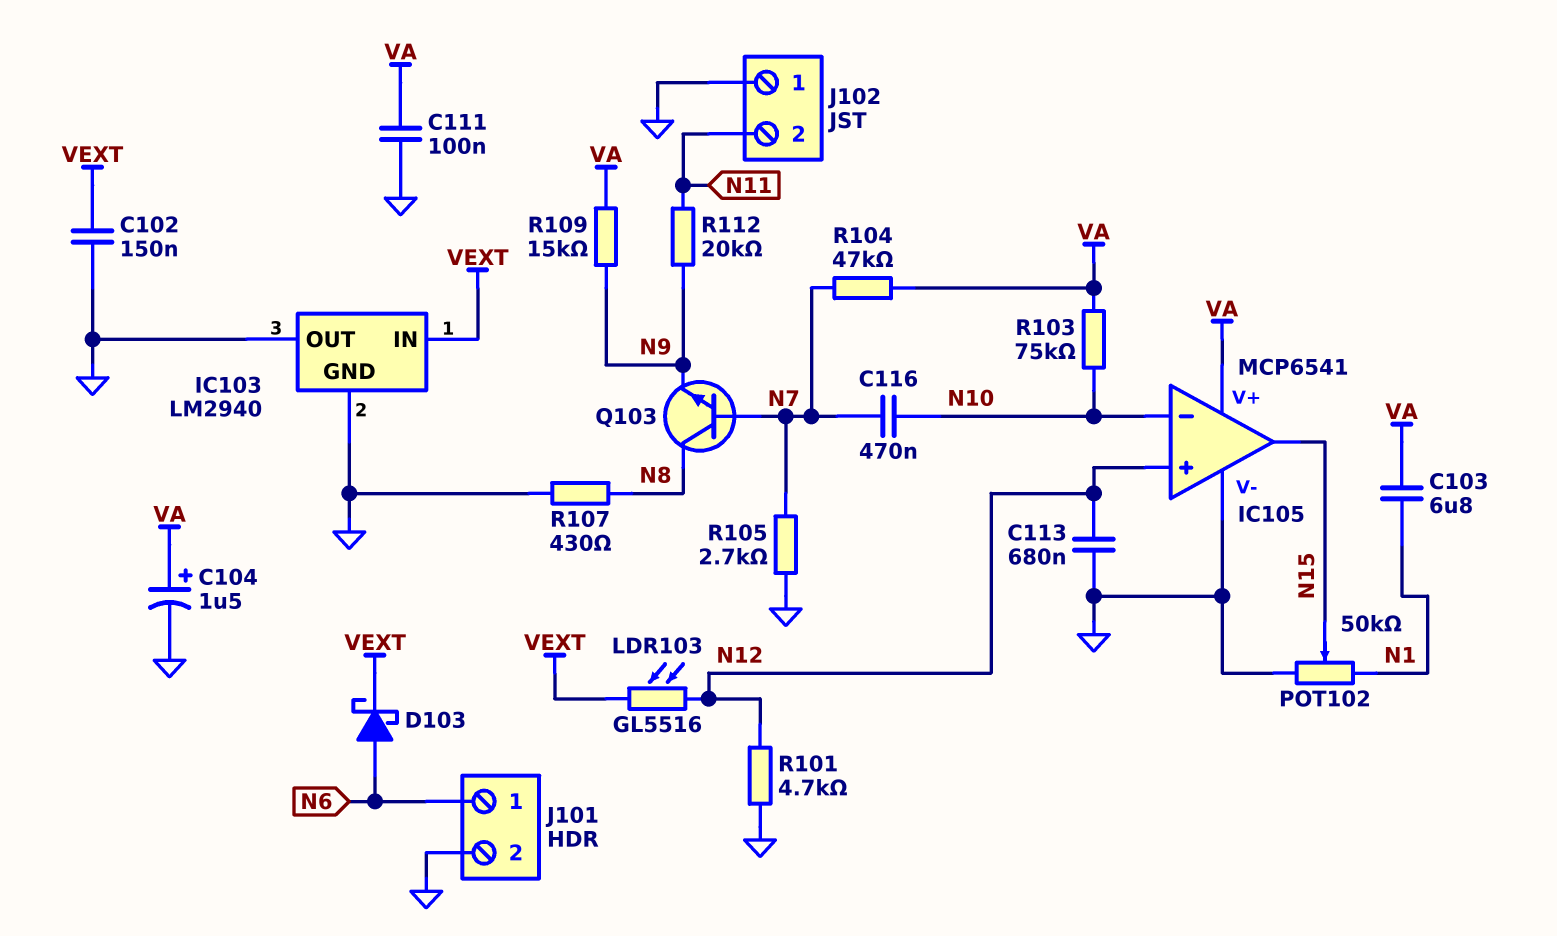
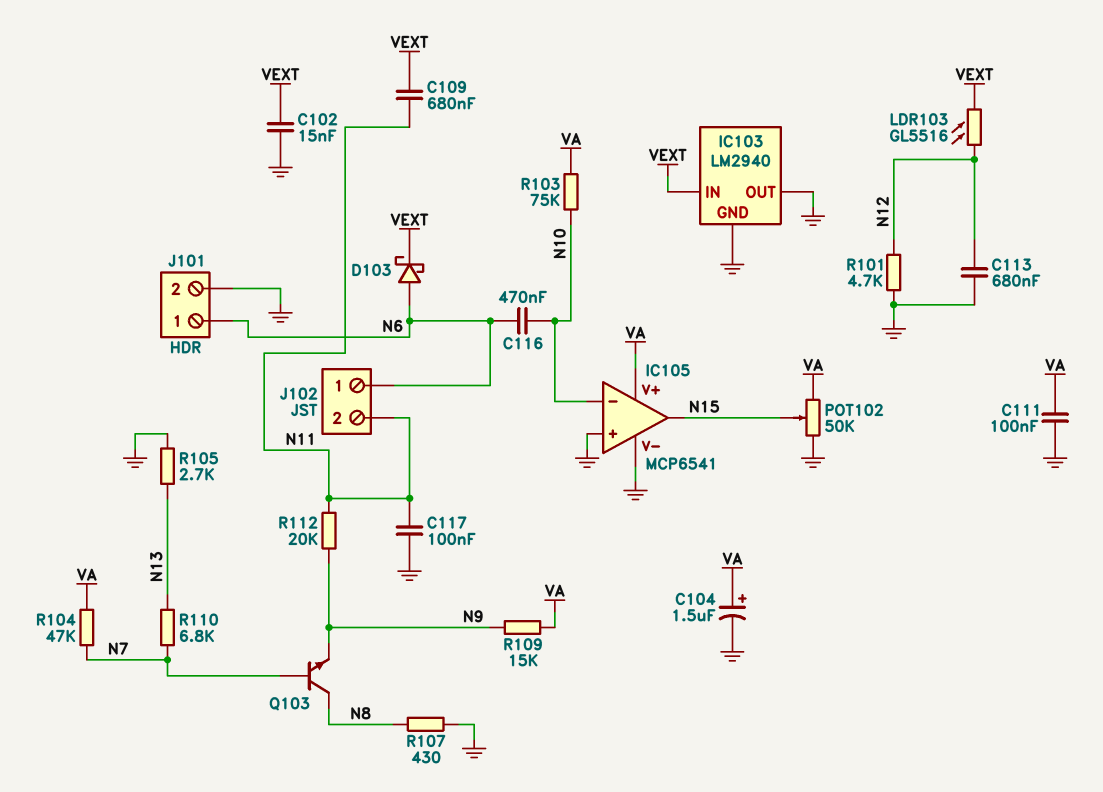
C102: 150nF (GND, VEXT) -> 15nF (GND, VEXT)
C103: 6.8uF (N1, VA) -> none
C109: none -> 680nF (N11, VEXT)
C116: 470nF (N7, N10) -> 470nF (N6, N10)
C117: none -> 100nF (GND, N11)
IC105 pin in+: N12 -> GND
J102 pin 1: GND -> N6
POT102: 50k (GND, N1, wiper N15) -> 50k (GND, VA, wiper N15)
R105: 2.7k (GND, N7) -> 2.7k (GND, N13)
R110: none -> 6.8k (N7, N13)

